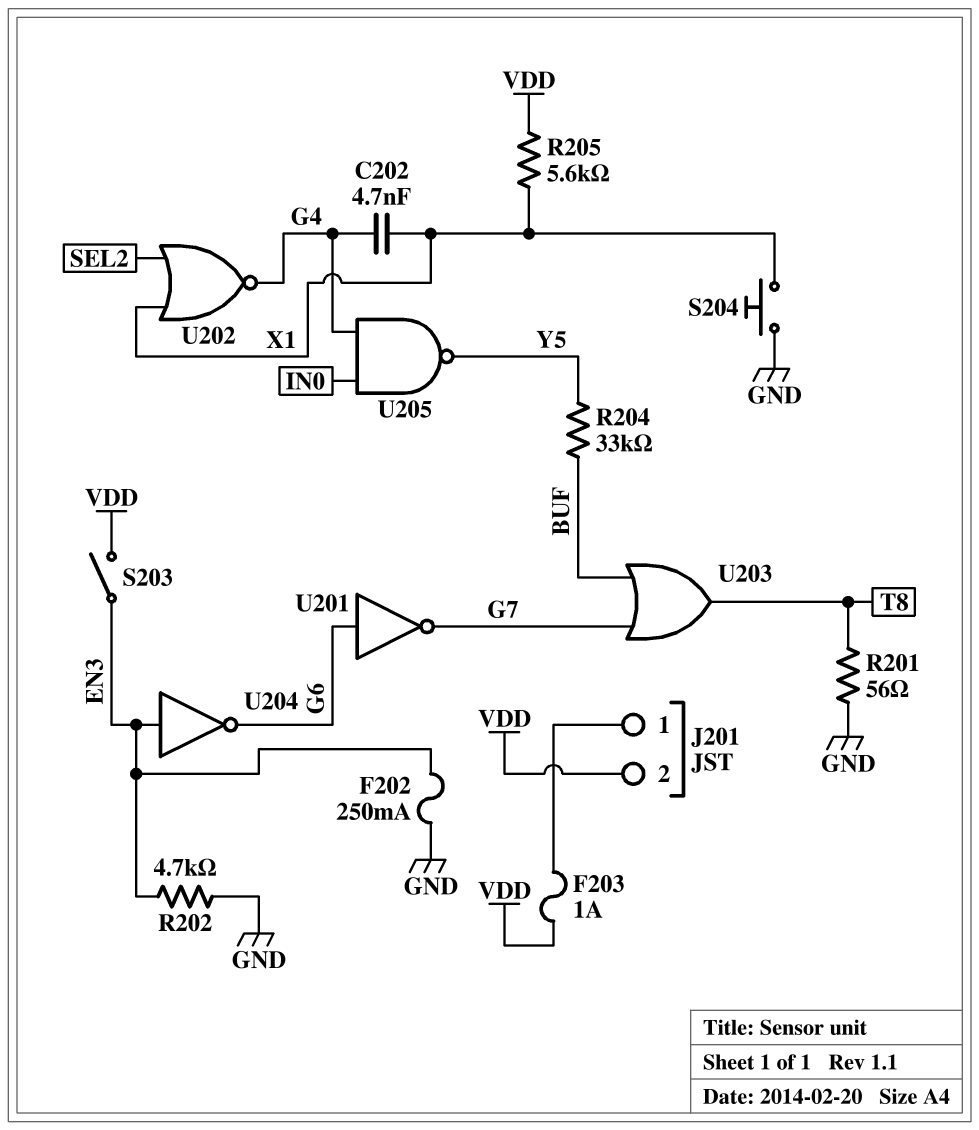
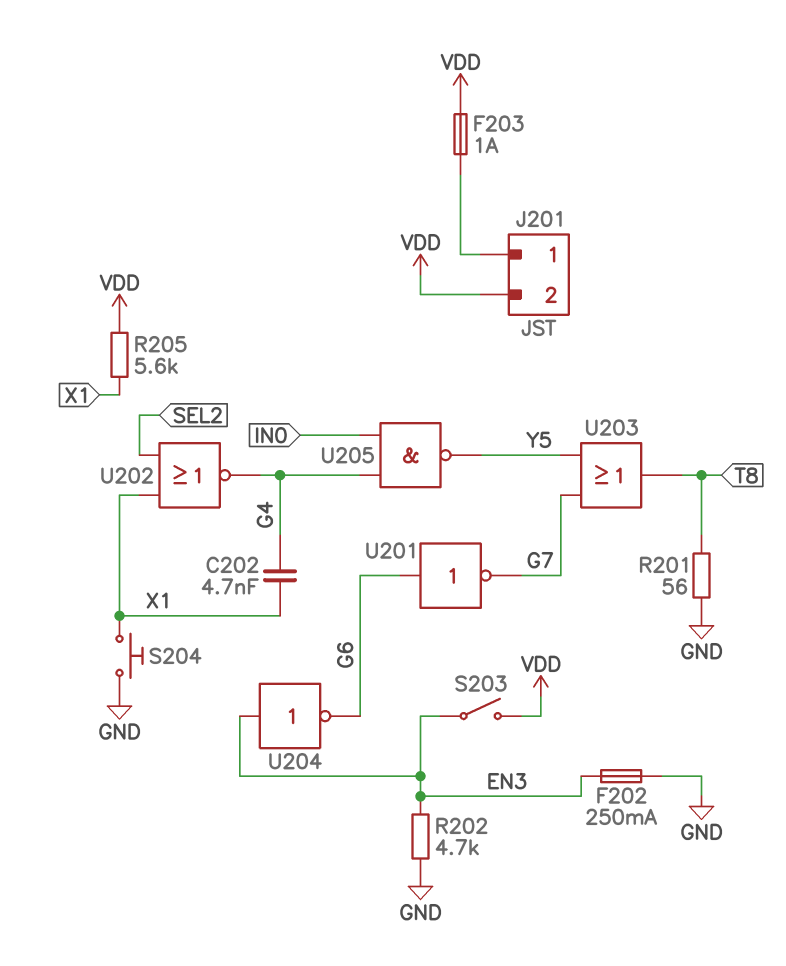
R204: 33k (BUF, Y5) -> none
U203: OR (in BUF, in G7, out T8) -> OR (in G7, in Y5, out T8)

